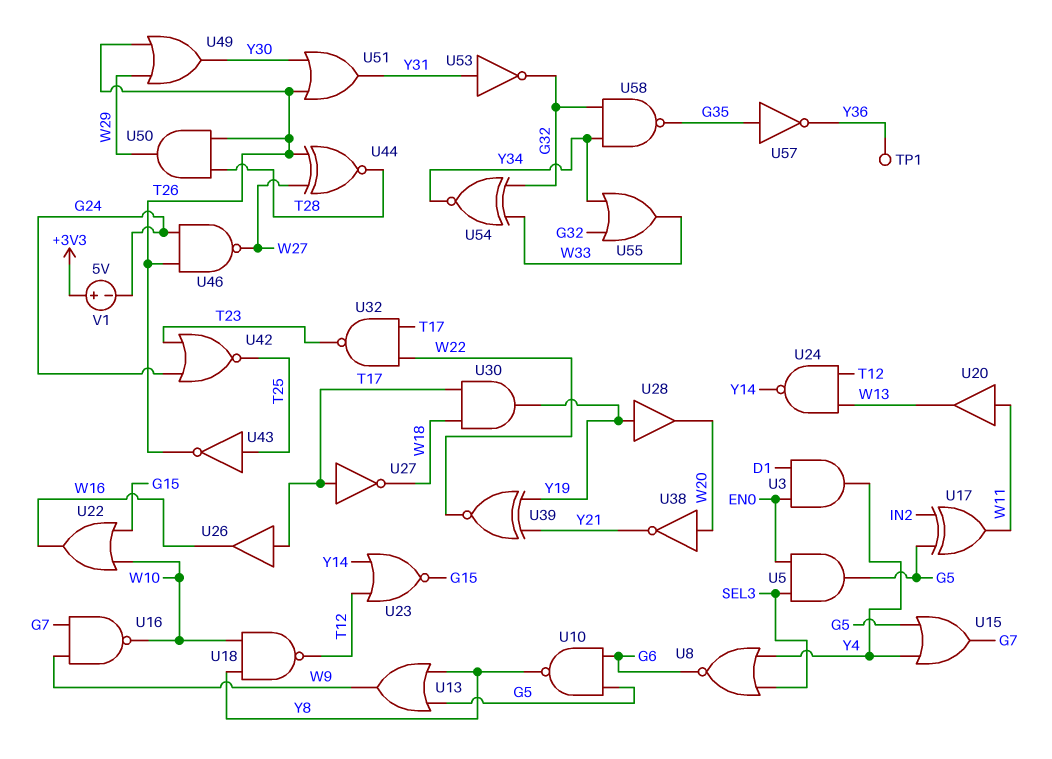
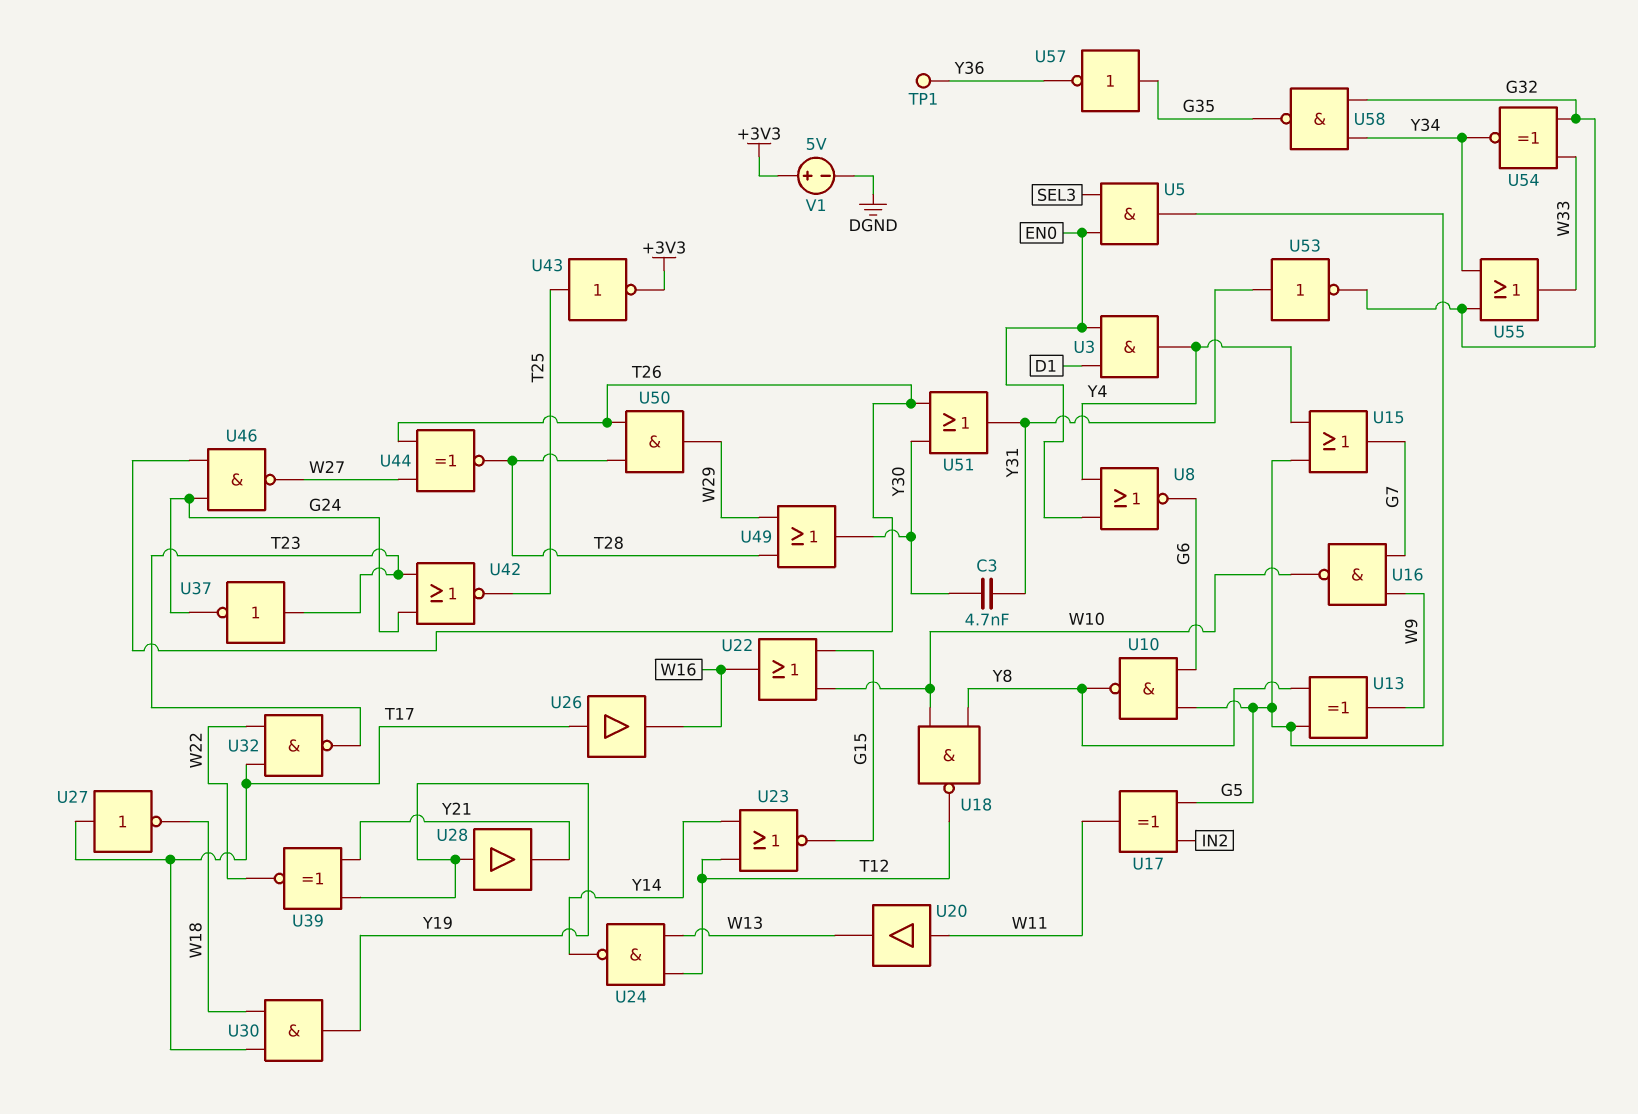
C3: none -> 4.7nF (Y30, Y31)
U8: NOR (in SEL3, in Y4, out G6) -> NOR (in EN0, in Y4, out G6)
U13: OR (in G5, in Y8, out W9) -> XOR (in G5, in Y8, out W9)
U28: buffer (in Y19, out W20) -> buffer (in Y19, out Y21)
U37: none -> NOT (in T23, out G24)
U38: NOT (in W20, out Y21) -> none
U43: NOT (in T25, out T26) -> NOT (in T25, out +3V3)
U49: OR (in T26, in W29, out Y30) -> OR (in T28, in W29, out Y30)
V1: 5V (plus +3V3, minus G24) -> 5V (plus +3V3, minus DGND)

